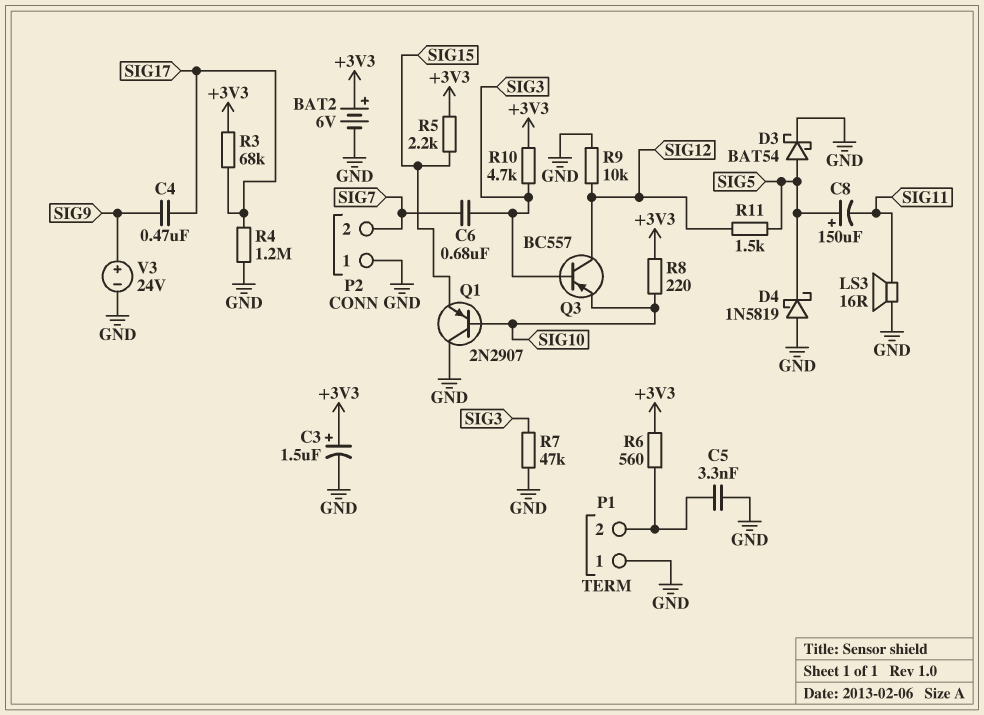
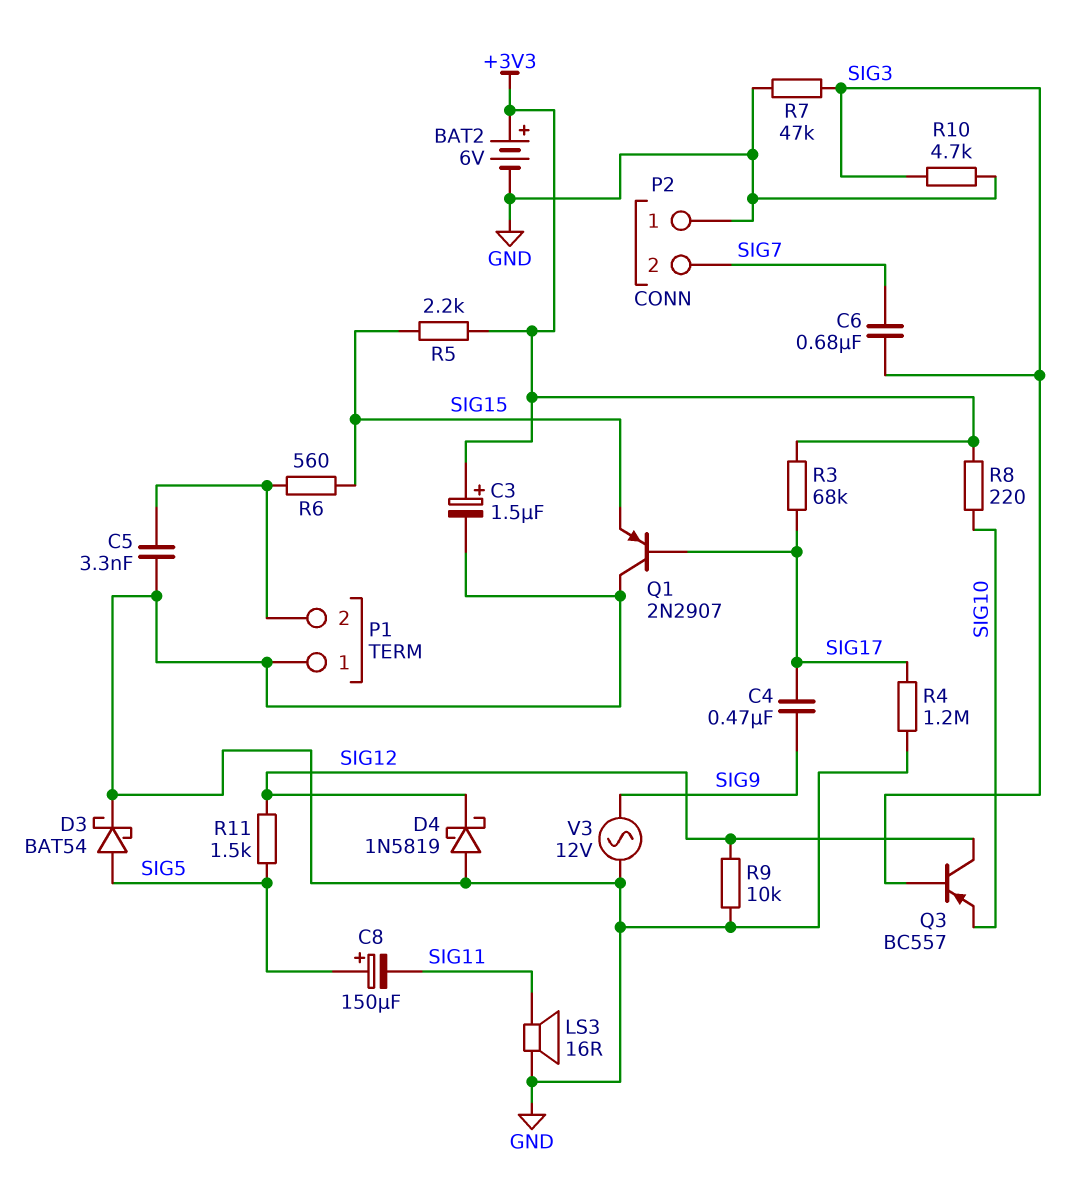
D4: schottky 1N5819 (A GND, K SIG5) -> schottky 1N5819 (A GND, K SIG12)
Q1: PNP 2N2907 (B SIG10, C GND, E SIG15) -> PNP 2N2907 (B SIG17, C GND, E SIG15)
R6: 560 (+3V3, P1/2) -> 560 (P1/2, SIG15)
R10: 4.7k (+3V3, SIG3) -> 4.7k (GND, SIG3)
V3: 24V (plus SIG9, minus GND) -> AC 12V (GND, SIG9)

